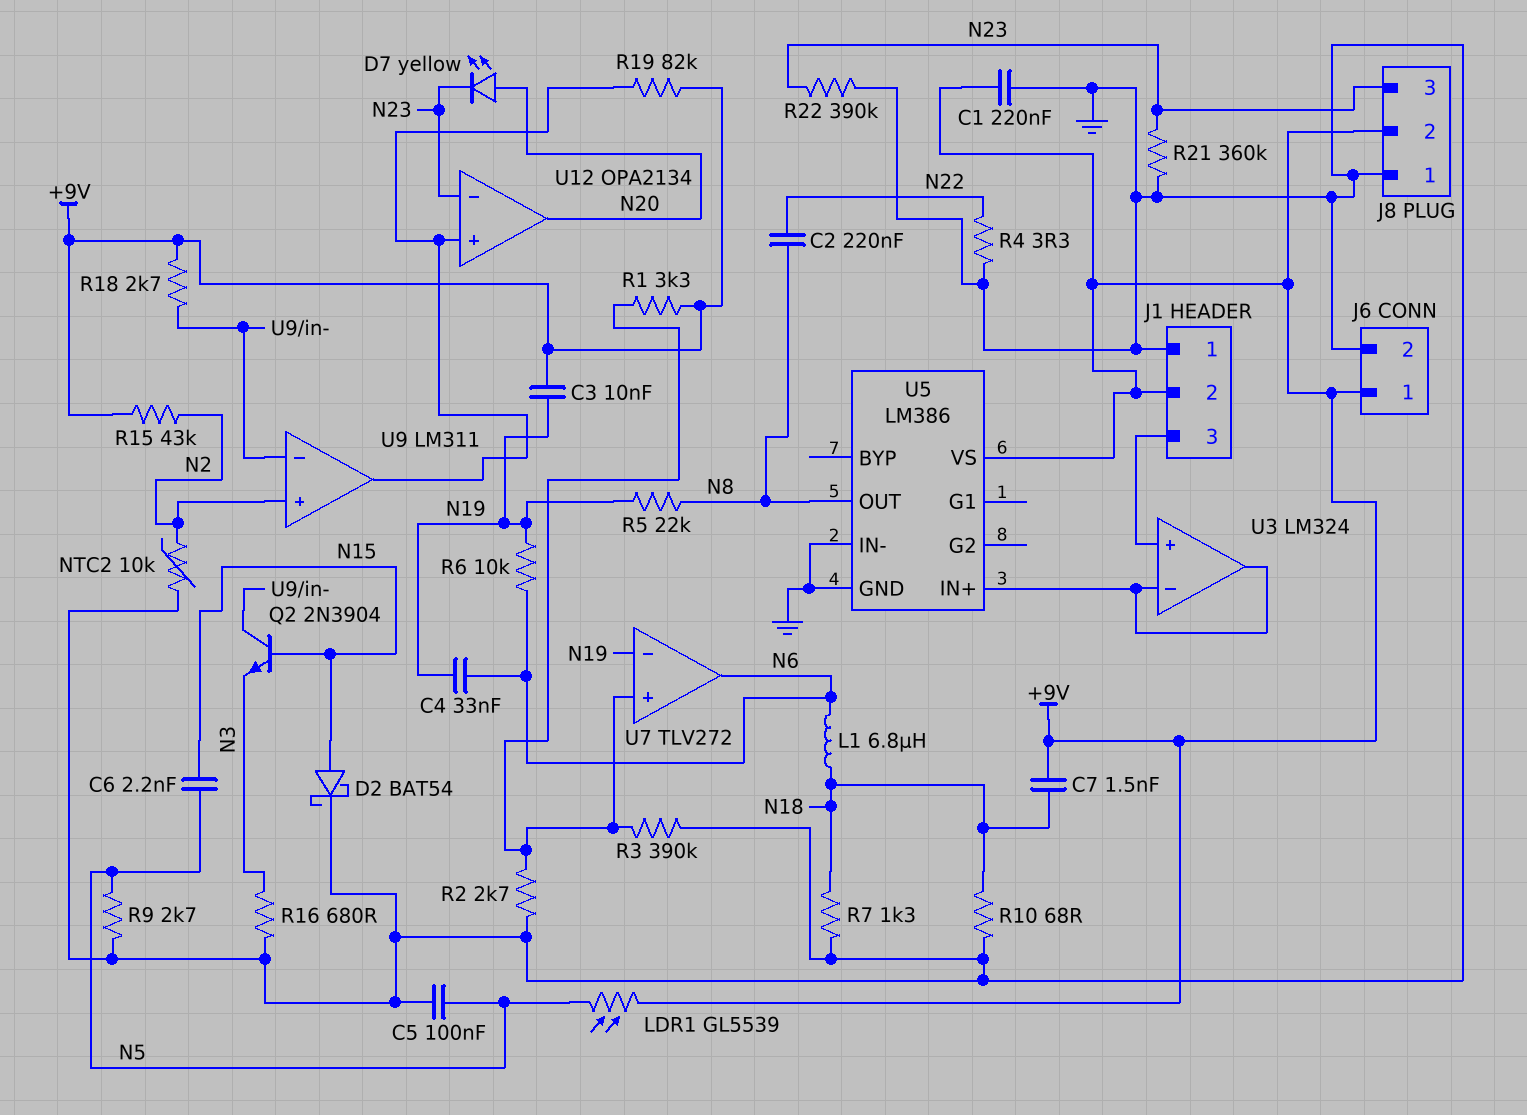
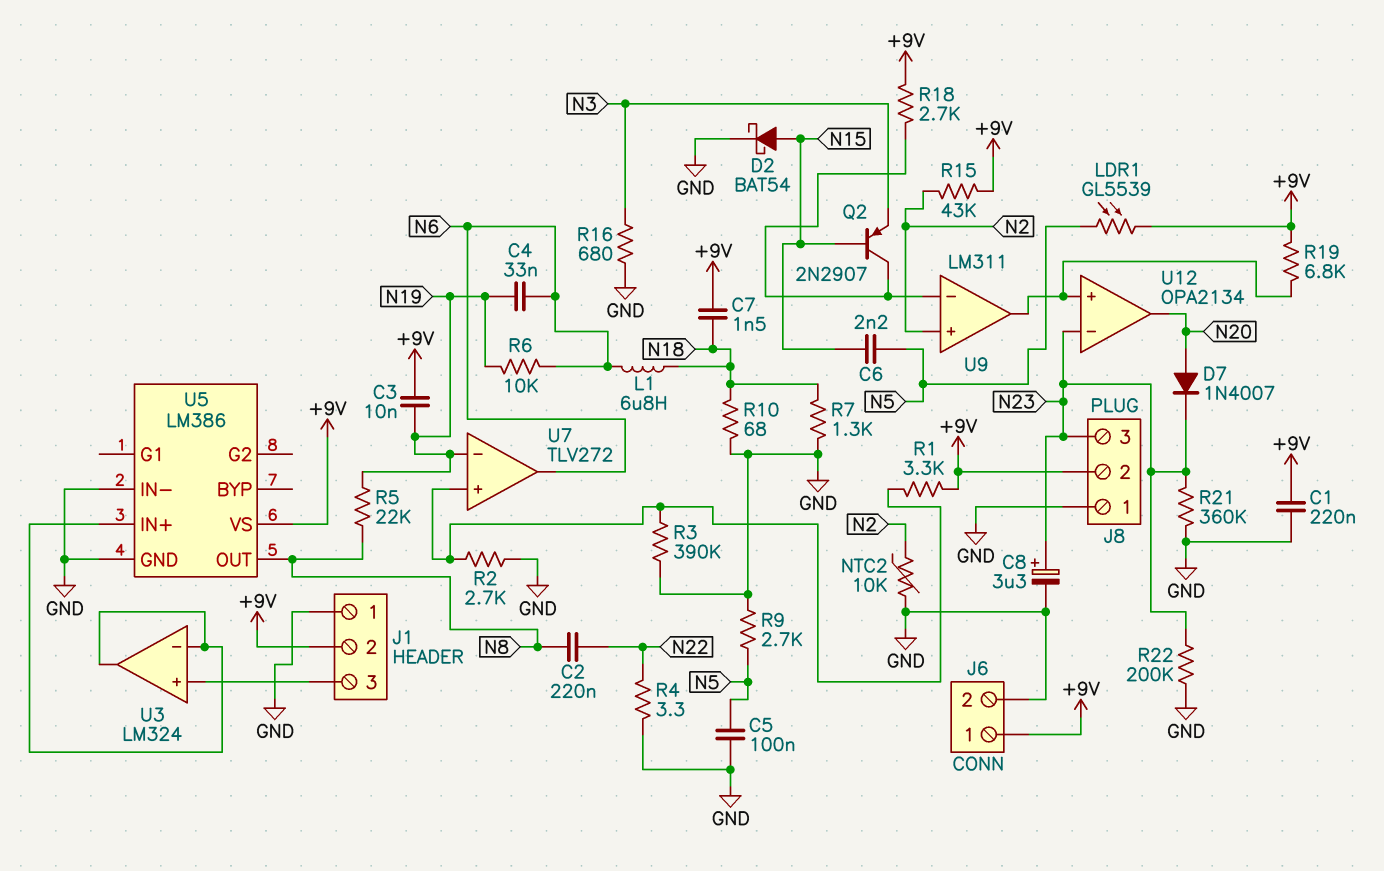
C8: none -> 3.3uF (plus N23, minus GND)
D7: LED yellow (A N20, K N23) -> diode 1N4007 (A N20, K N23)
Q2: NPN 2N3904 (B N15, C U9/in-, E N3) -> PNP 2N2907 (B N15, C U9/in-, E N3)
R19: 82k (+9V, U9/out) -> 6.8k (+9V, U9/out)
R22: 390k (GND, N23) -> 200k (GND, N23)

